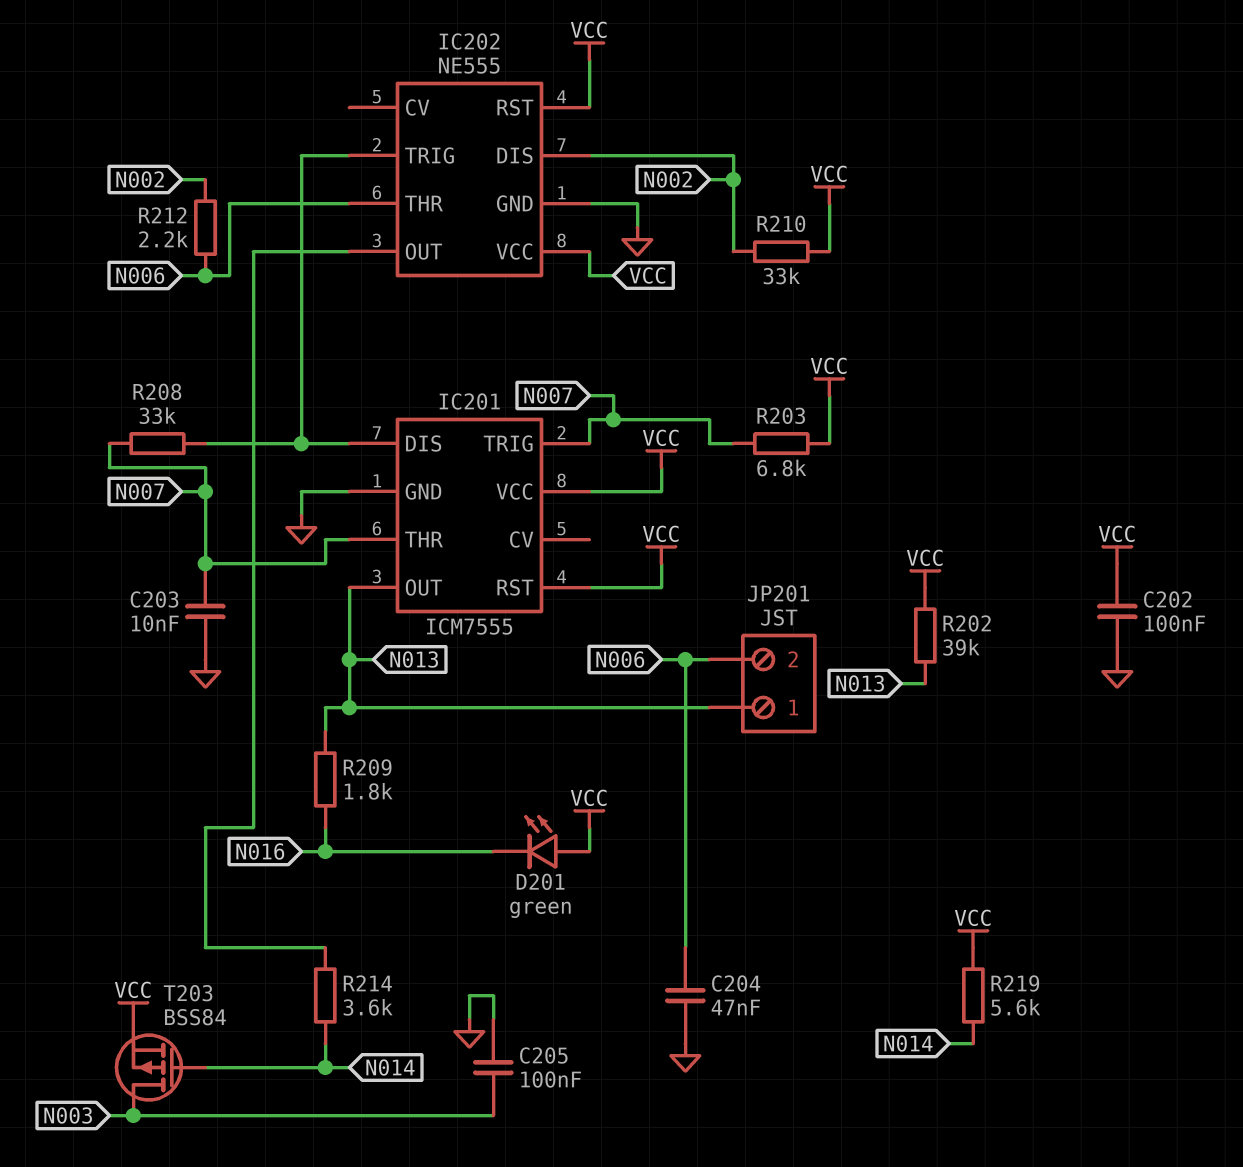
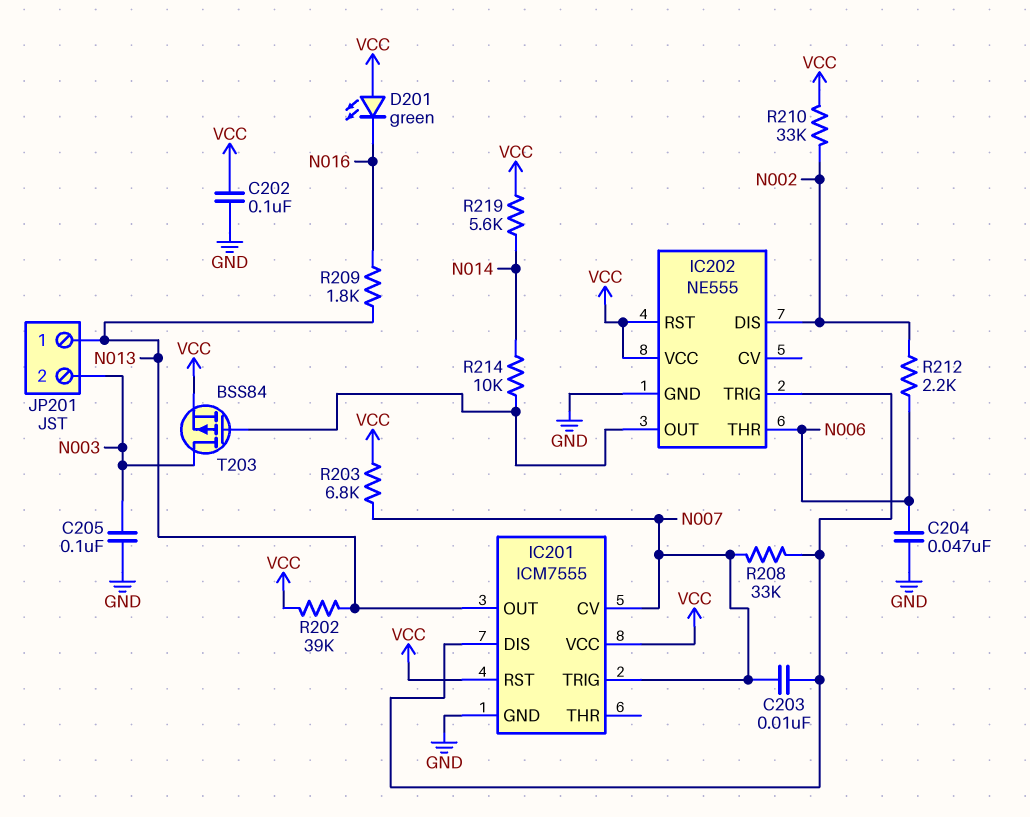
C203: 10nF (GND, N007) -> 10nF (IC201/DIS, N007)
IC201 pin CV: none -> N007
IC201 pin THR: N007 -> none
JP201 pin 2: N006 -> N003
R214: 3.6k (IC202/OUT, N014) -> 10k (IC202/OUT, N014)
T203: PMOS BSS84 (G N014, D N003, S VCC) -> PMOS BSS84 (G IC202/OUT, D N003, S VCC)

